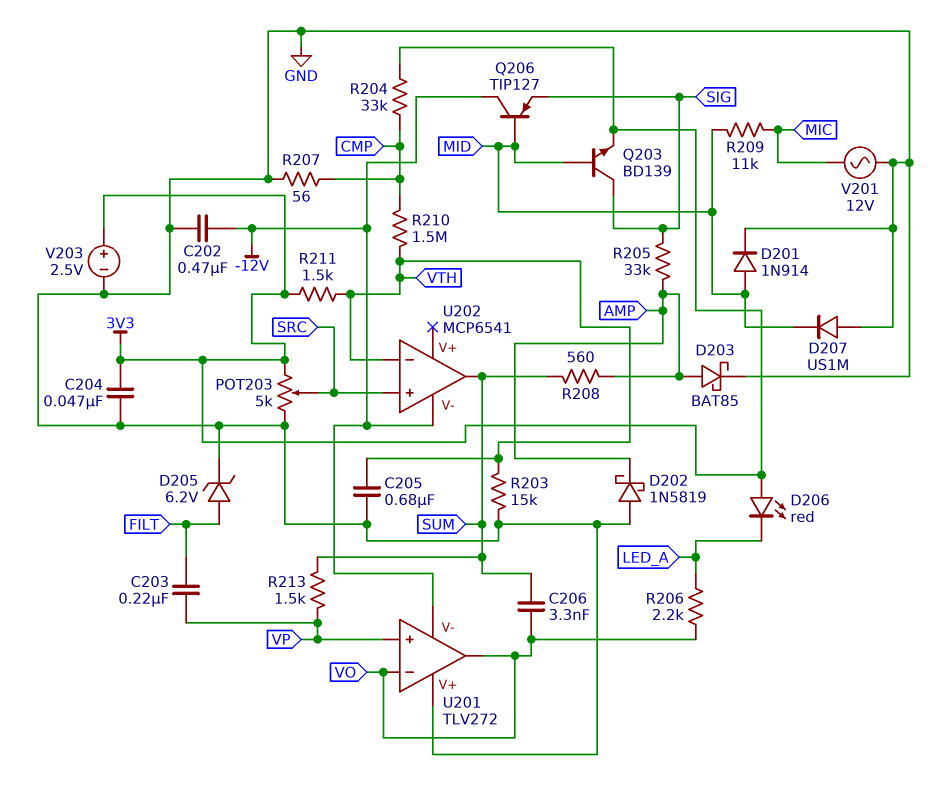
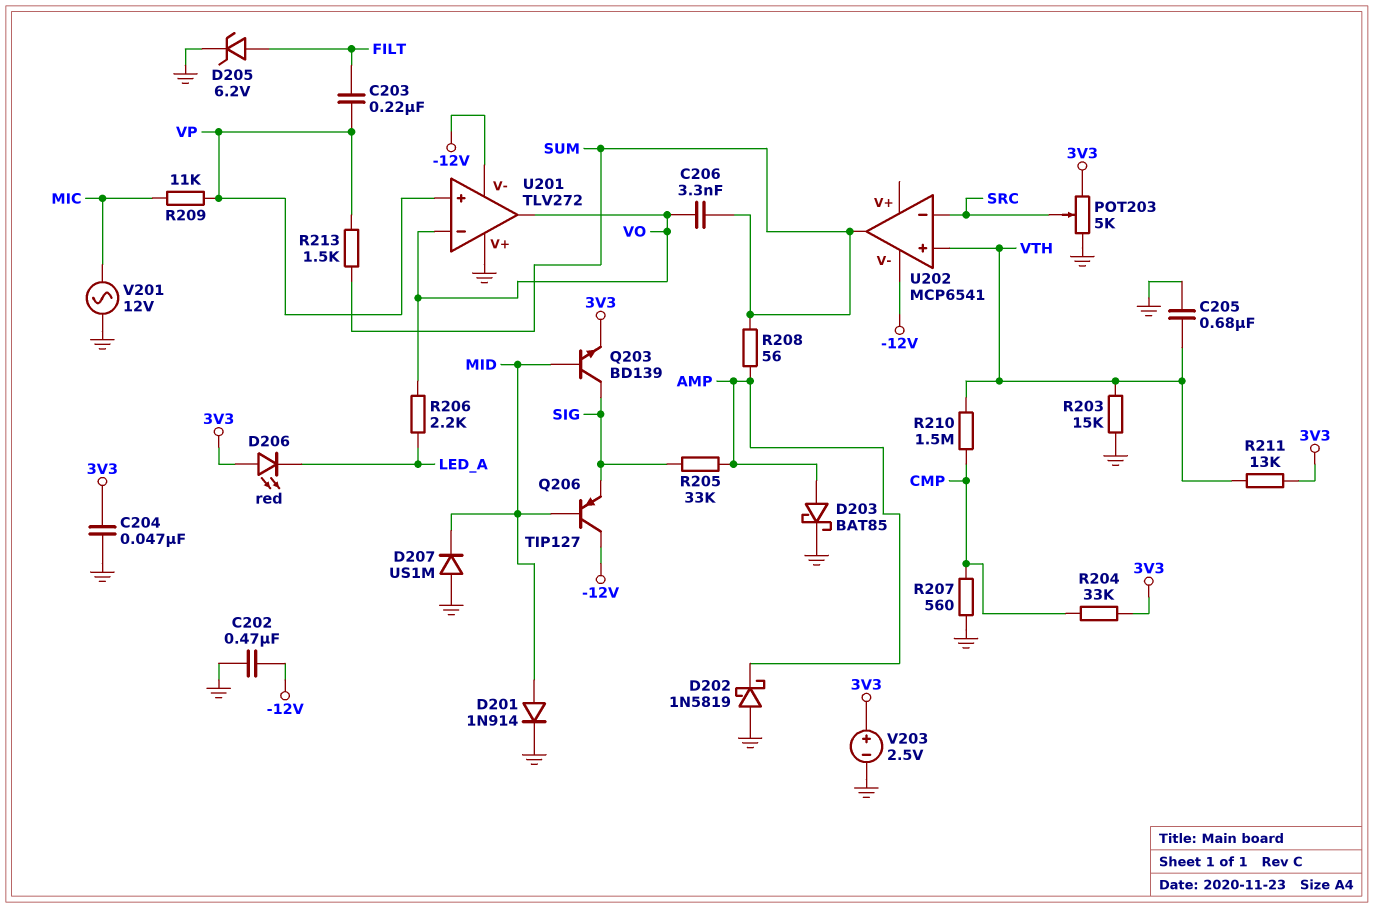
R207: 56 (CMP, GND) -> 560 (CMP, GND)
R208: 560 (AMP, SUM) -> 56 (AMP, SUM)
R209: 11k (MIC, MID) -> 11k (MIC, VP)
R211: 1.5k (3V3, VTH) -> 13k (3V3, VTH)
U202 pin in+: SRC -> VTH
U202 pin in-: VTH -> SRC

